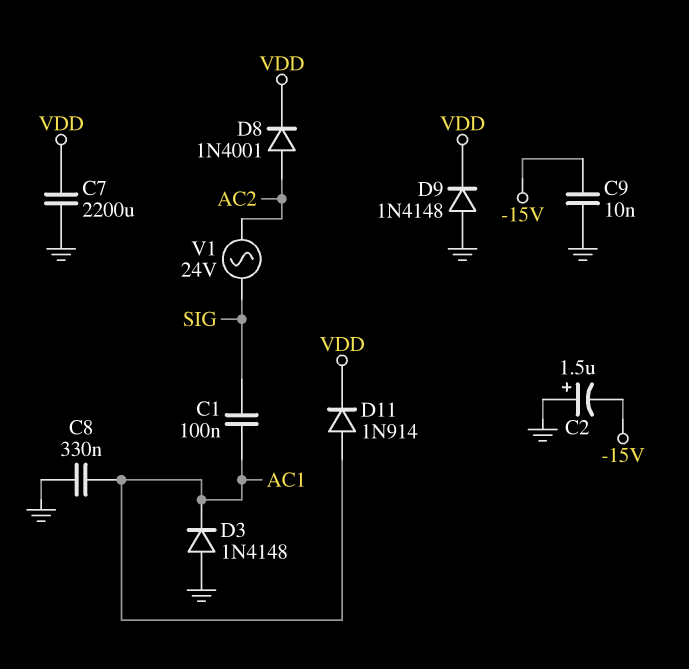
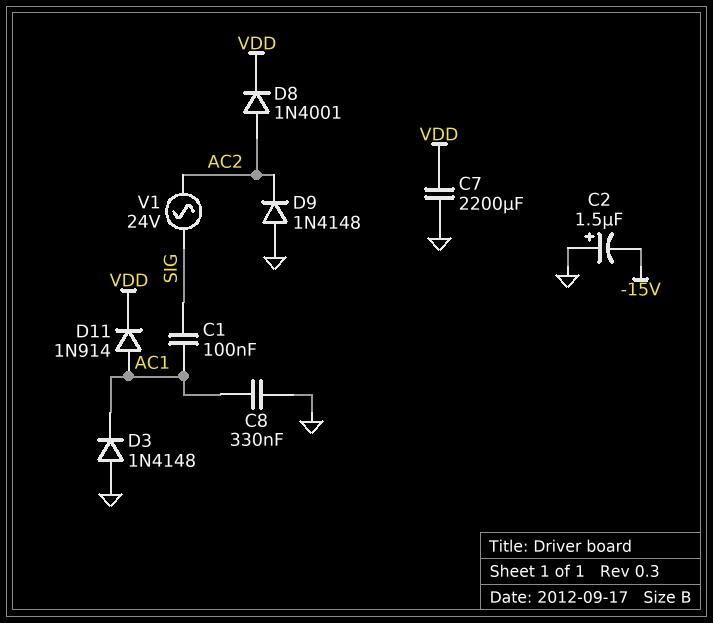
C9: 10nF (-15V, GND) -> none
D9: diode 1N4148 (A GND, K VDD) -> diode 1N4148 (A GND, K AC2)

